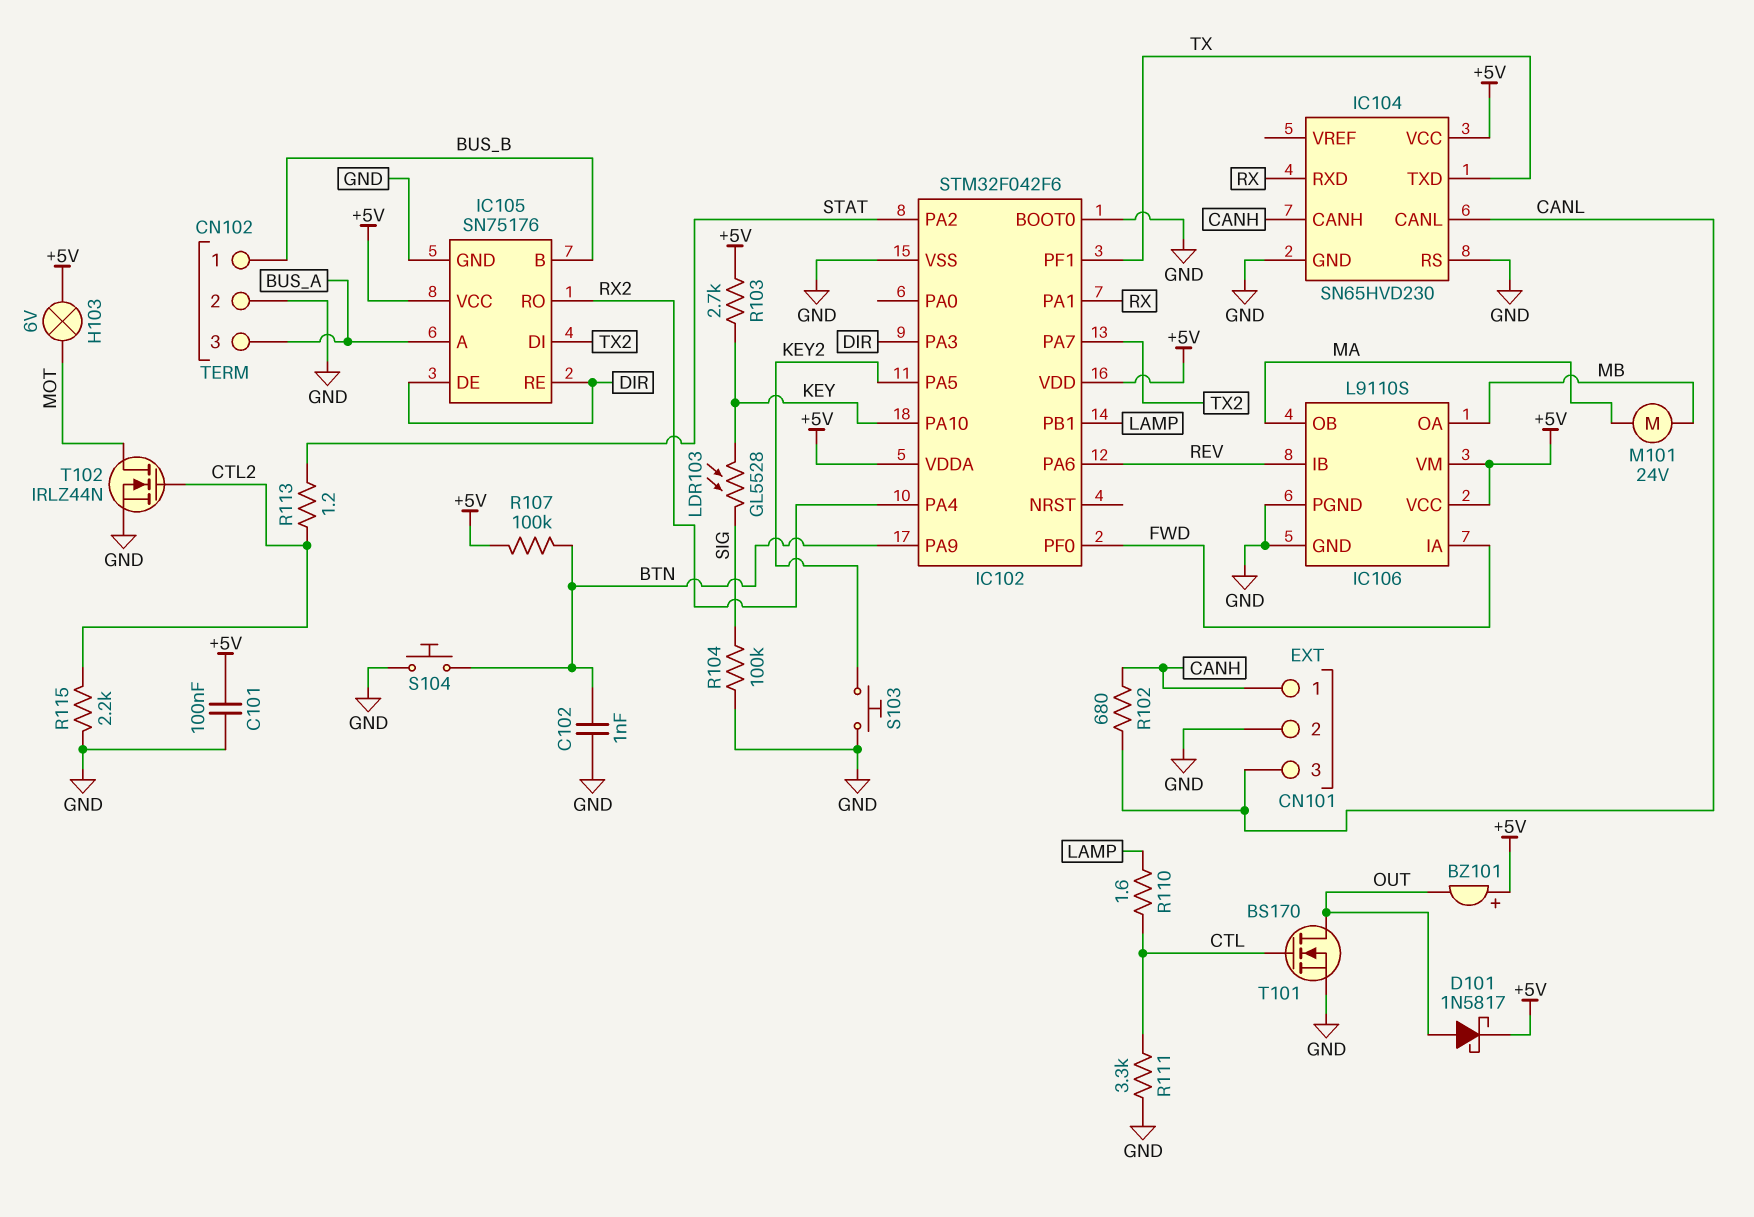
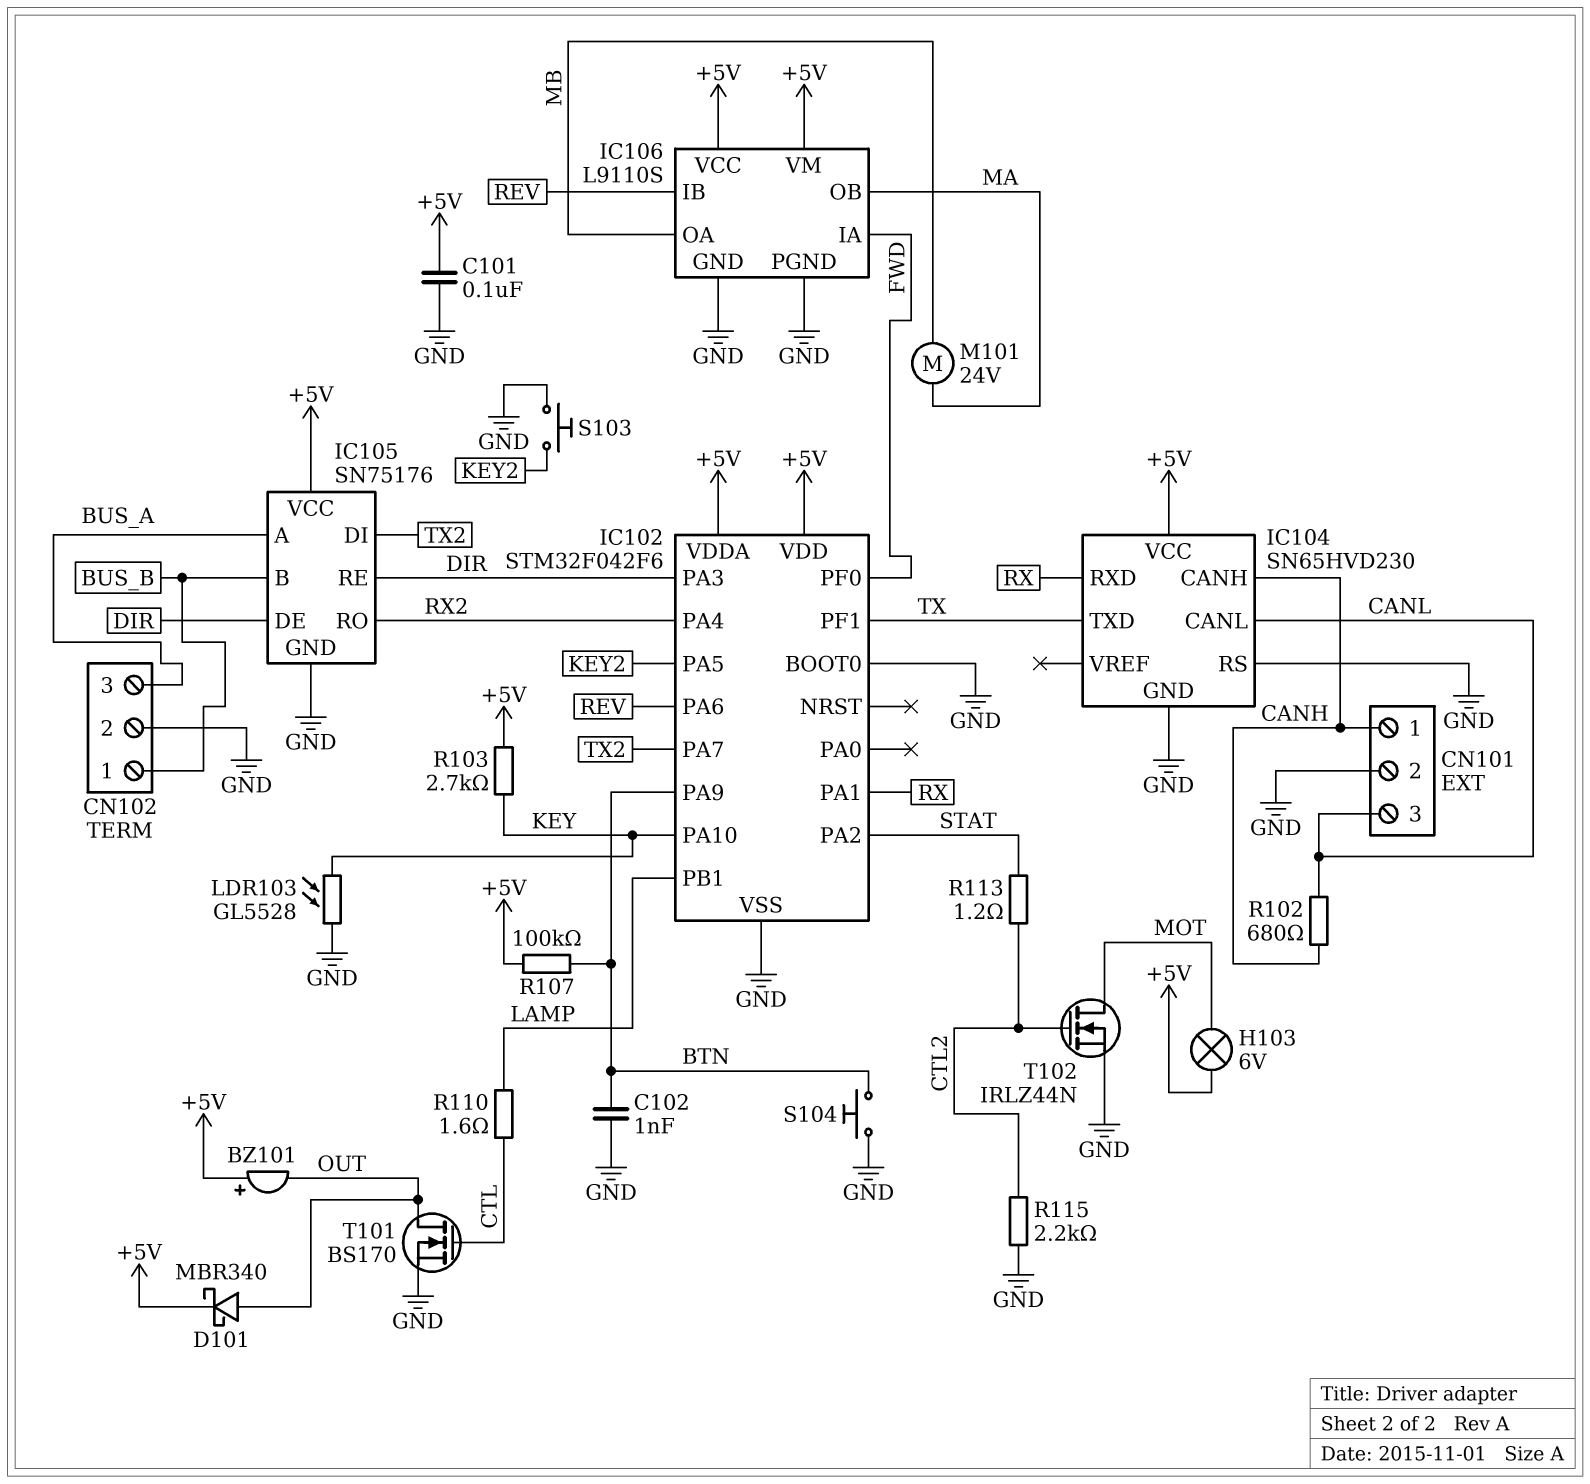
D101: schottky 1N5817 (A OUT, K +5V) -> schottky MBR340 (A OUT, K +5V)
LDR103: GL5528 (KEY, SIG) -> GL5528 (GND, KEY)
R104: 100k (GND, SIG) -> none
R111: 3.3k (CTL, GND) -> none

